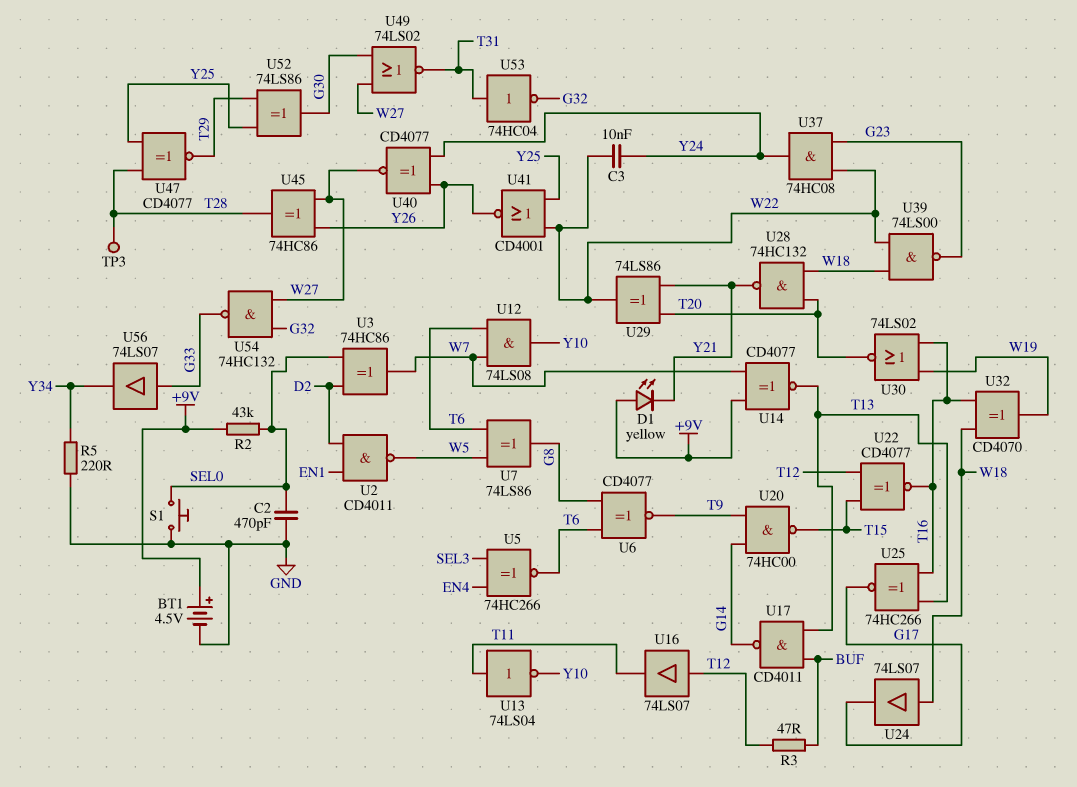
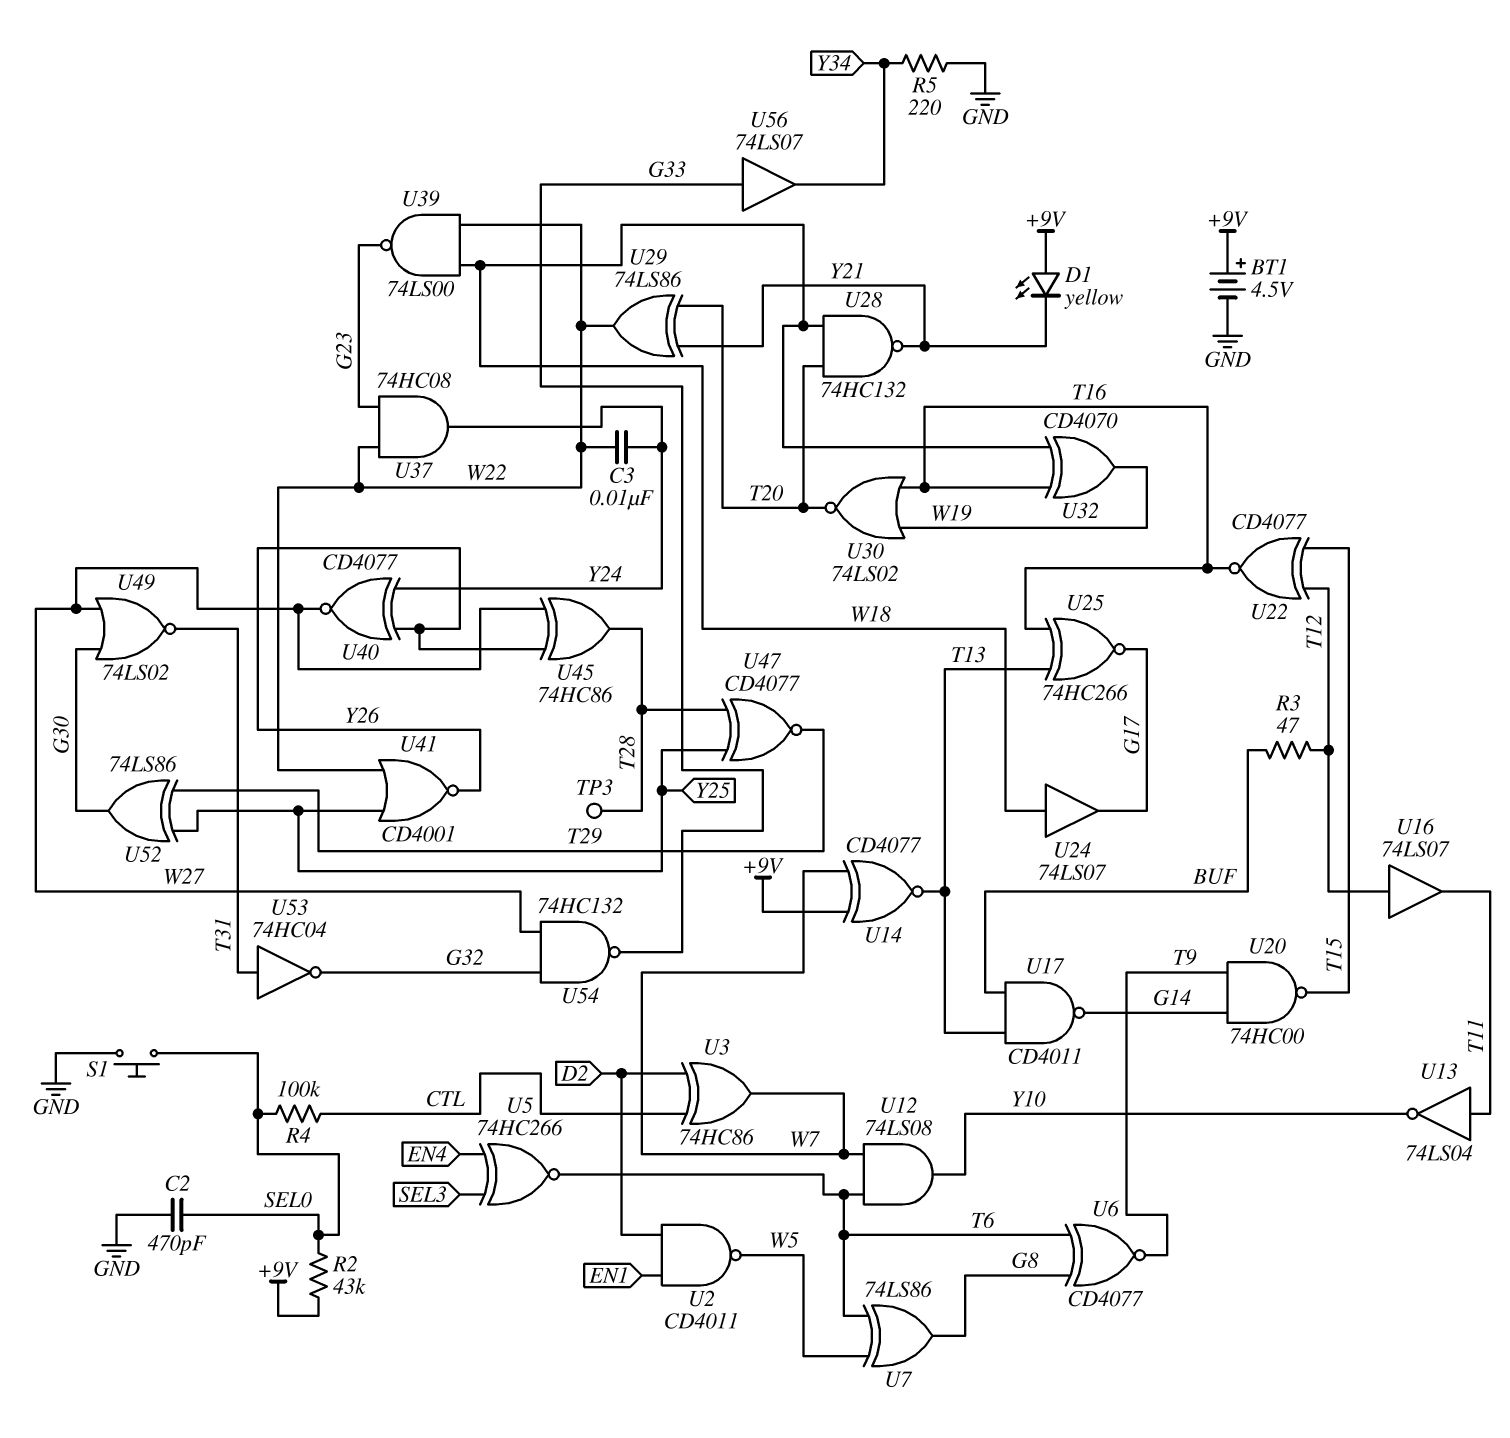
R4: none -> 100k (CTL, SEL0)
U3: XOR 74HC86 (in D2, in SEL0, out W7) -> XOR 74HC86 (in CTL, in D2, out W7)

